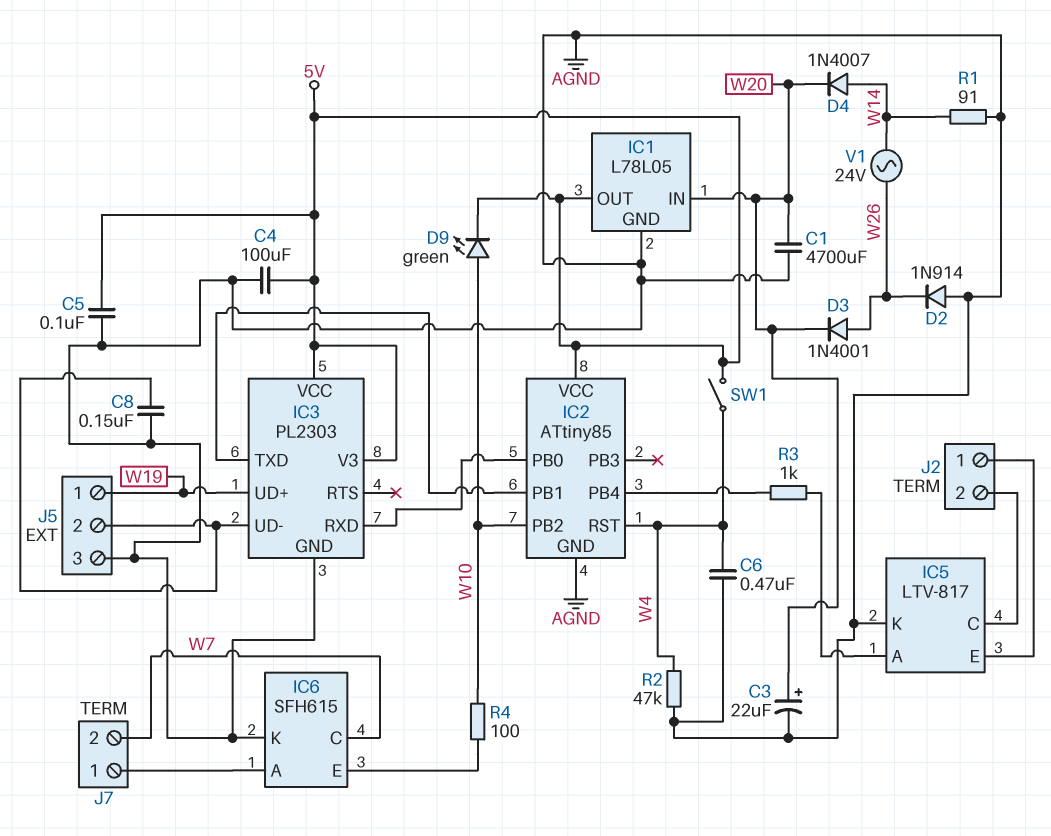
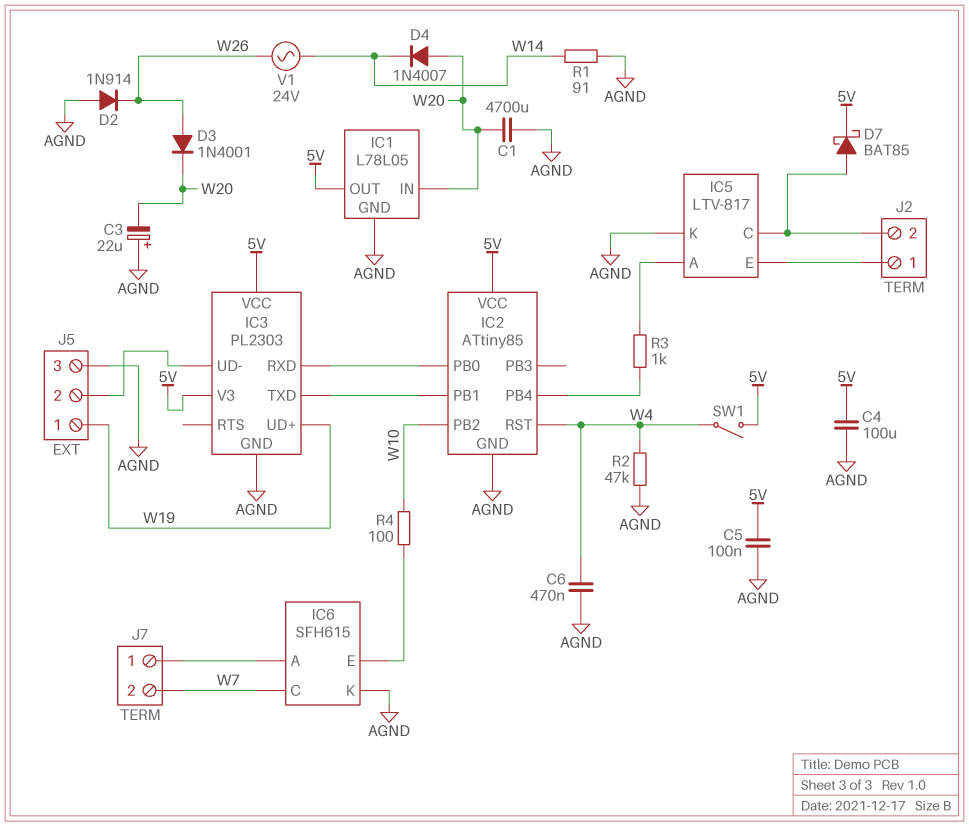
C3: 22uF (plus W20, minus AGND) -> 22uF (plus AGND, minus W20)
C8: 150nF (AGND, IC3/UD-) -> none
D4: diode 1N4007 (A W14, K W20) -> diode 1N4007 (A W20, K W14)
D7: none -> schottky BAT85 (A IC5/C, K 5V)
D9: LED green (A W10, K 5V) -> none

